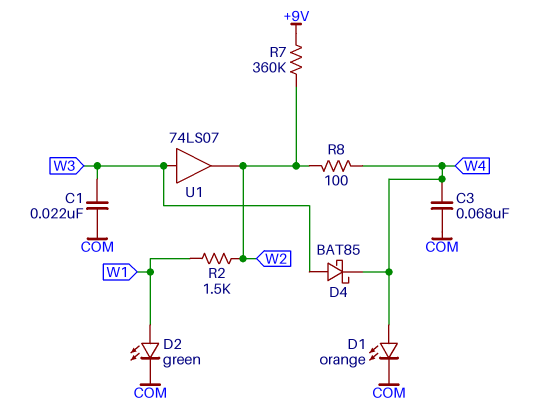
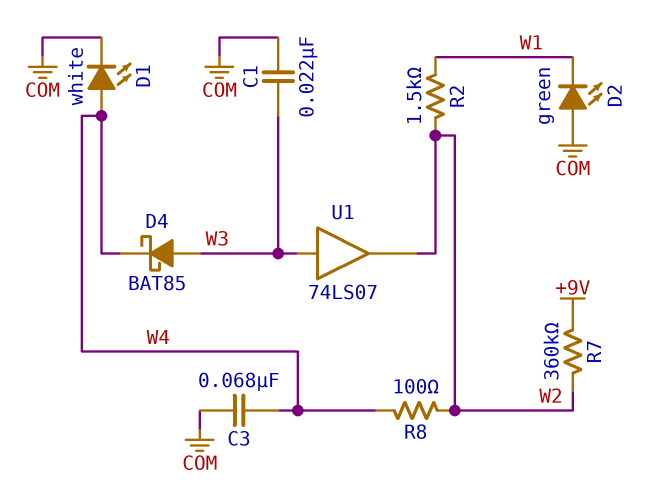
D1: LED orange (A W4, K COM) -> LED white (A W4, K COM)
D2: LED green (A W1, K COM) -> LED green (A COM, K W1)

